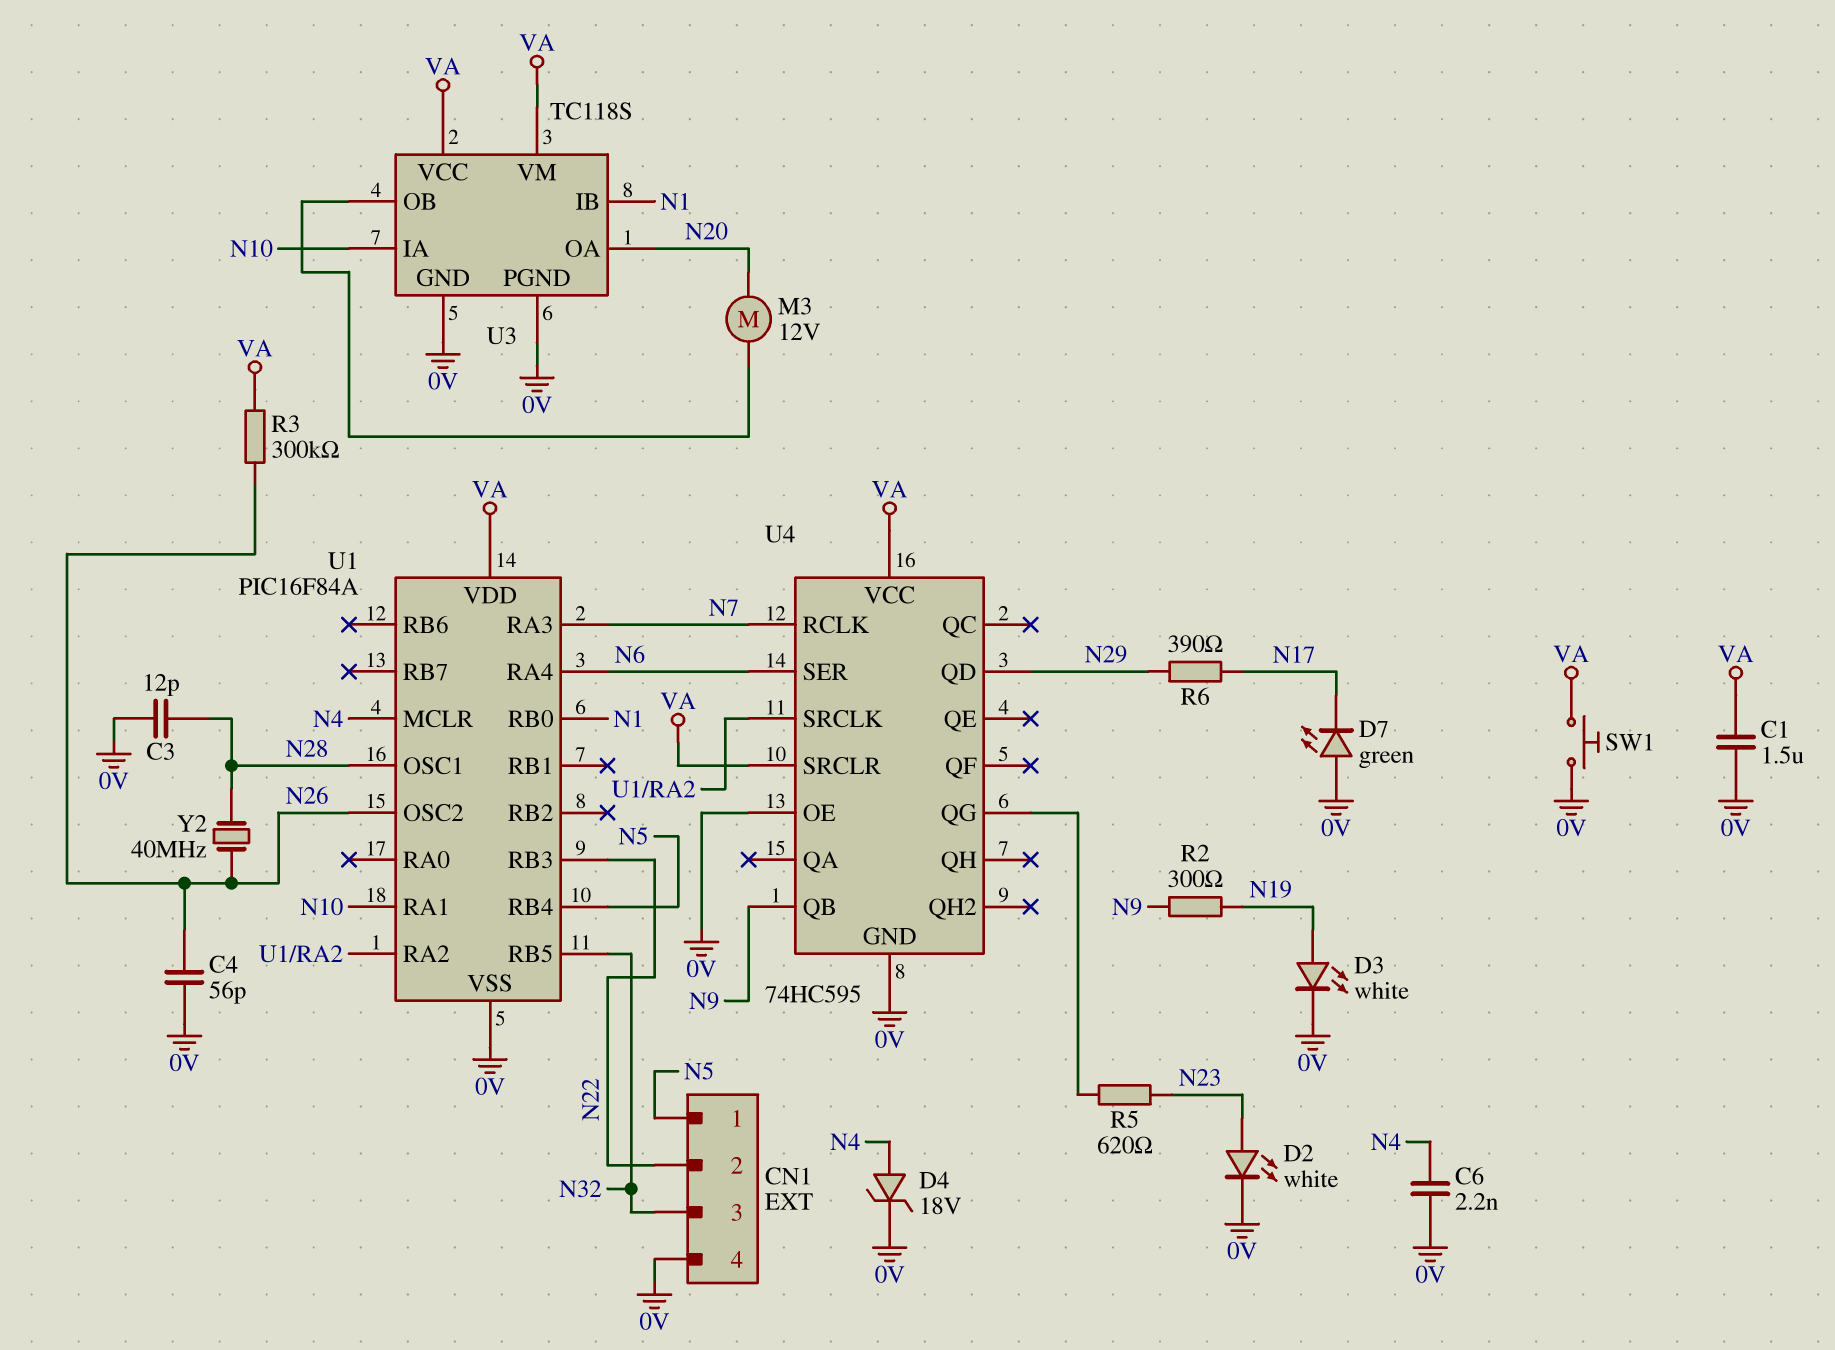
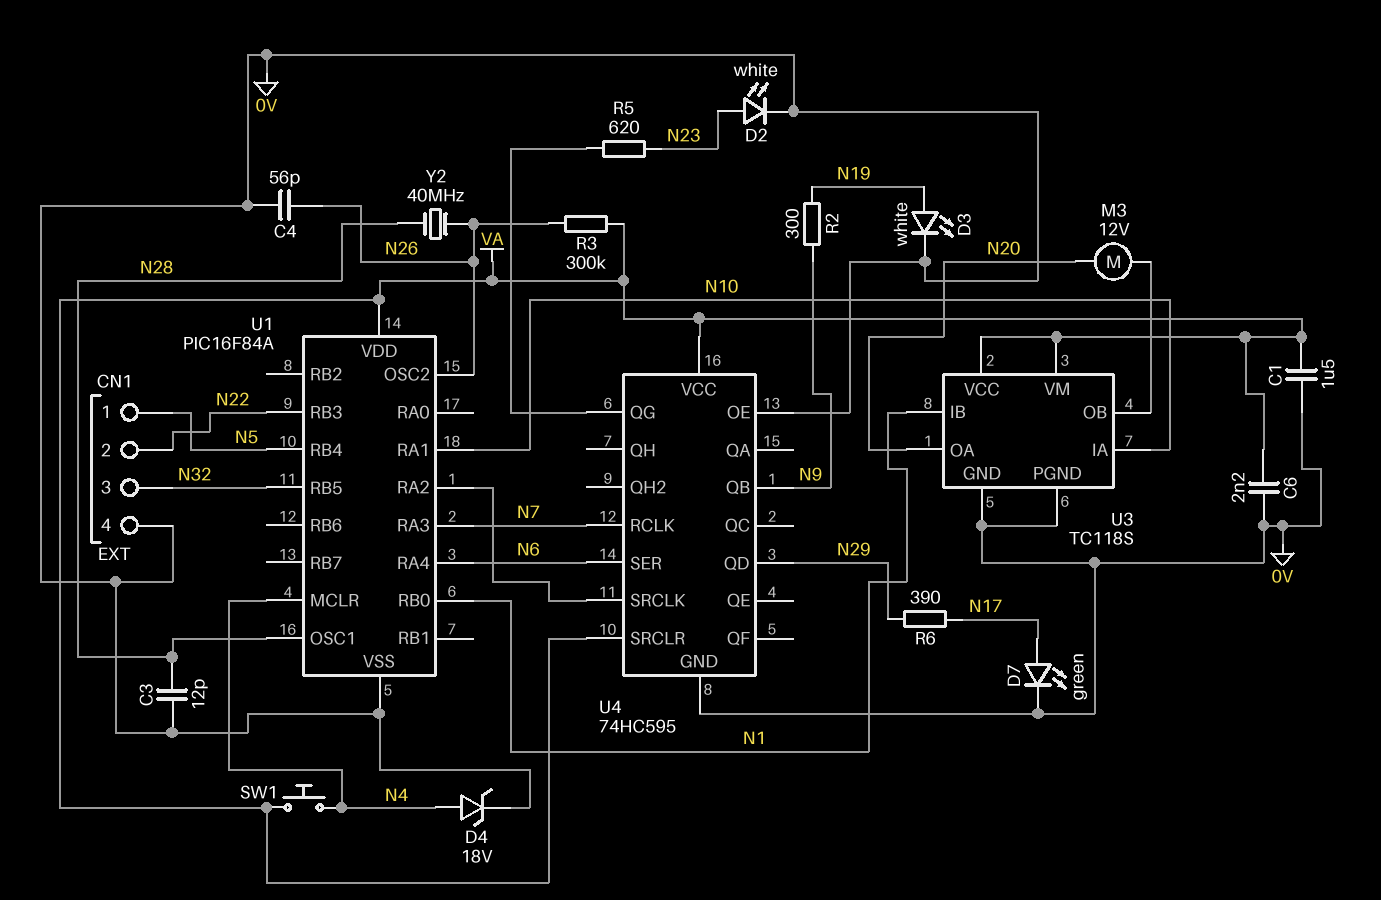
C6: 2.2nF (0V, N4) -> 2.2nF (0V, VA)
D7: LED green (A 0V, K N17) -> LED green (A N17, K 0V)
SW1: button (0V, VA) -> button (N4, VA)

